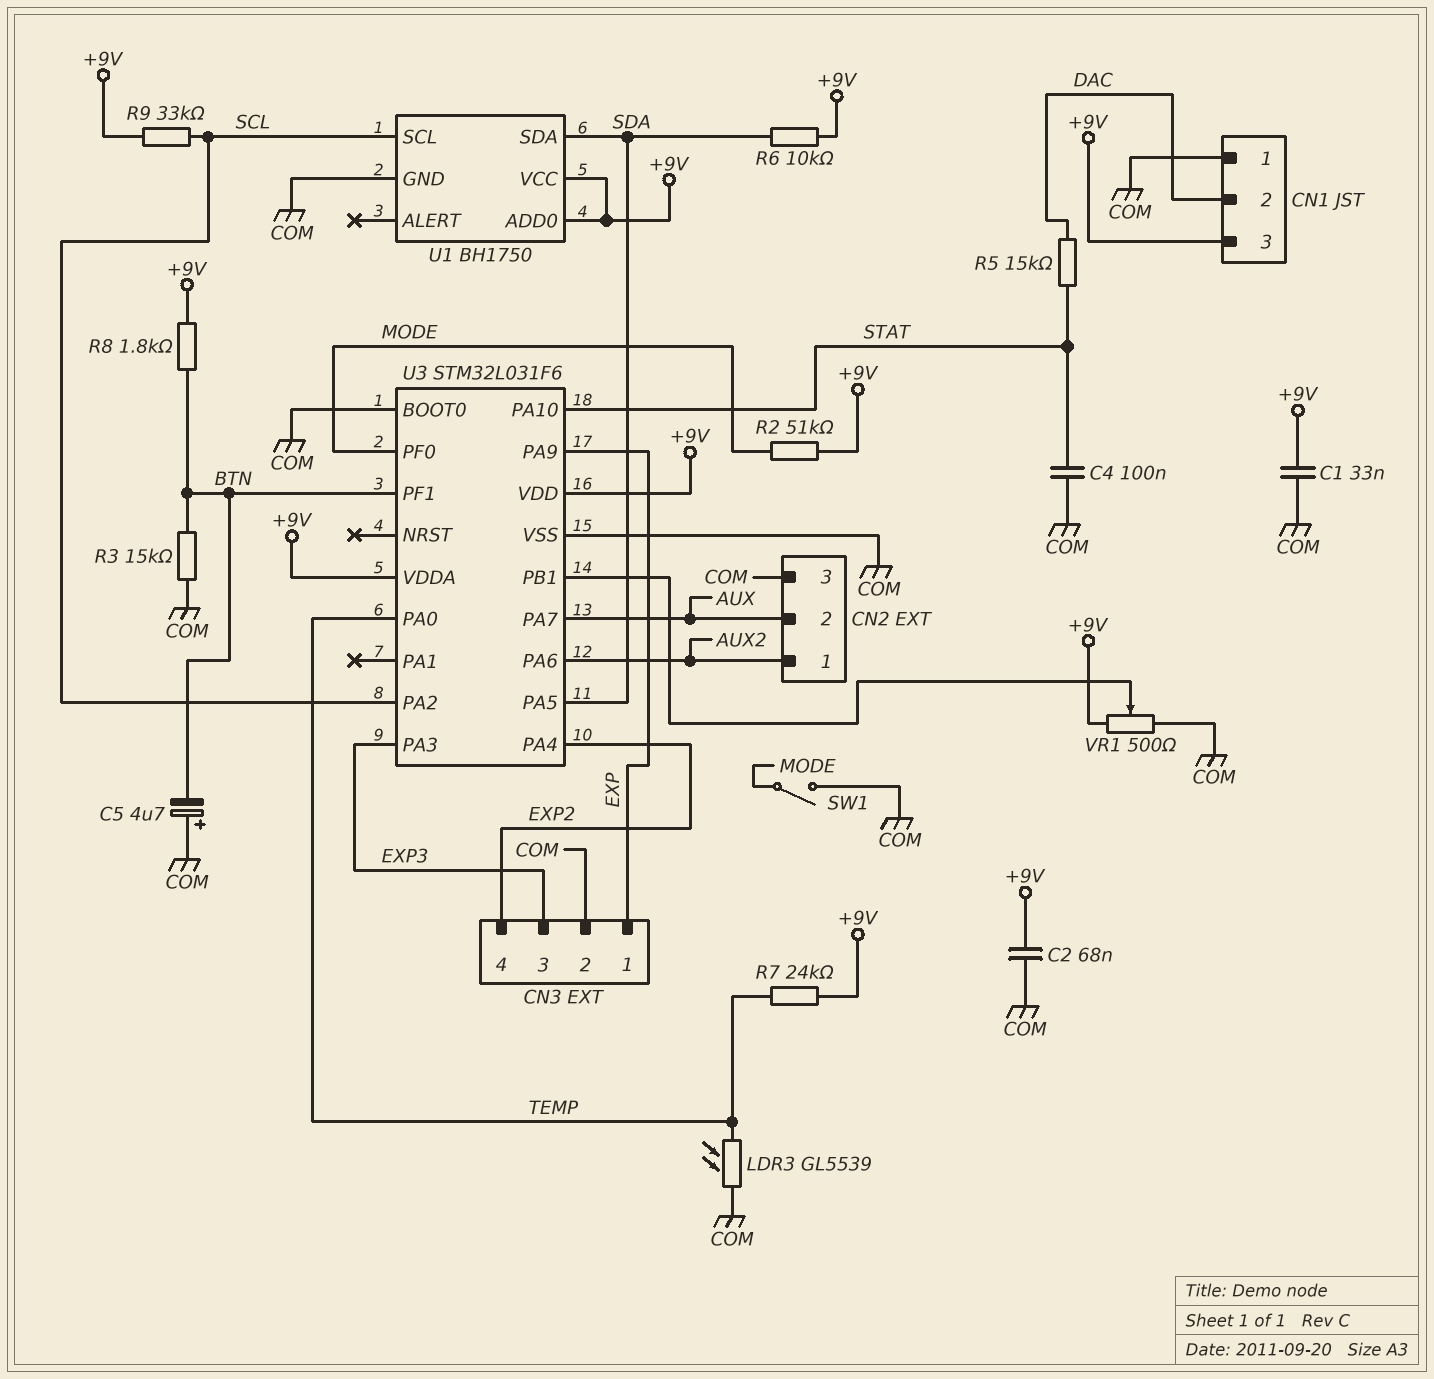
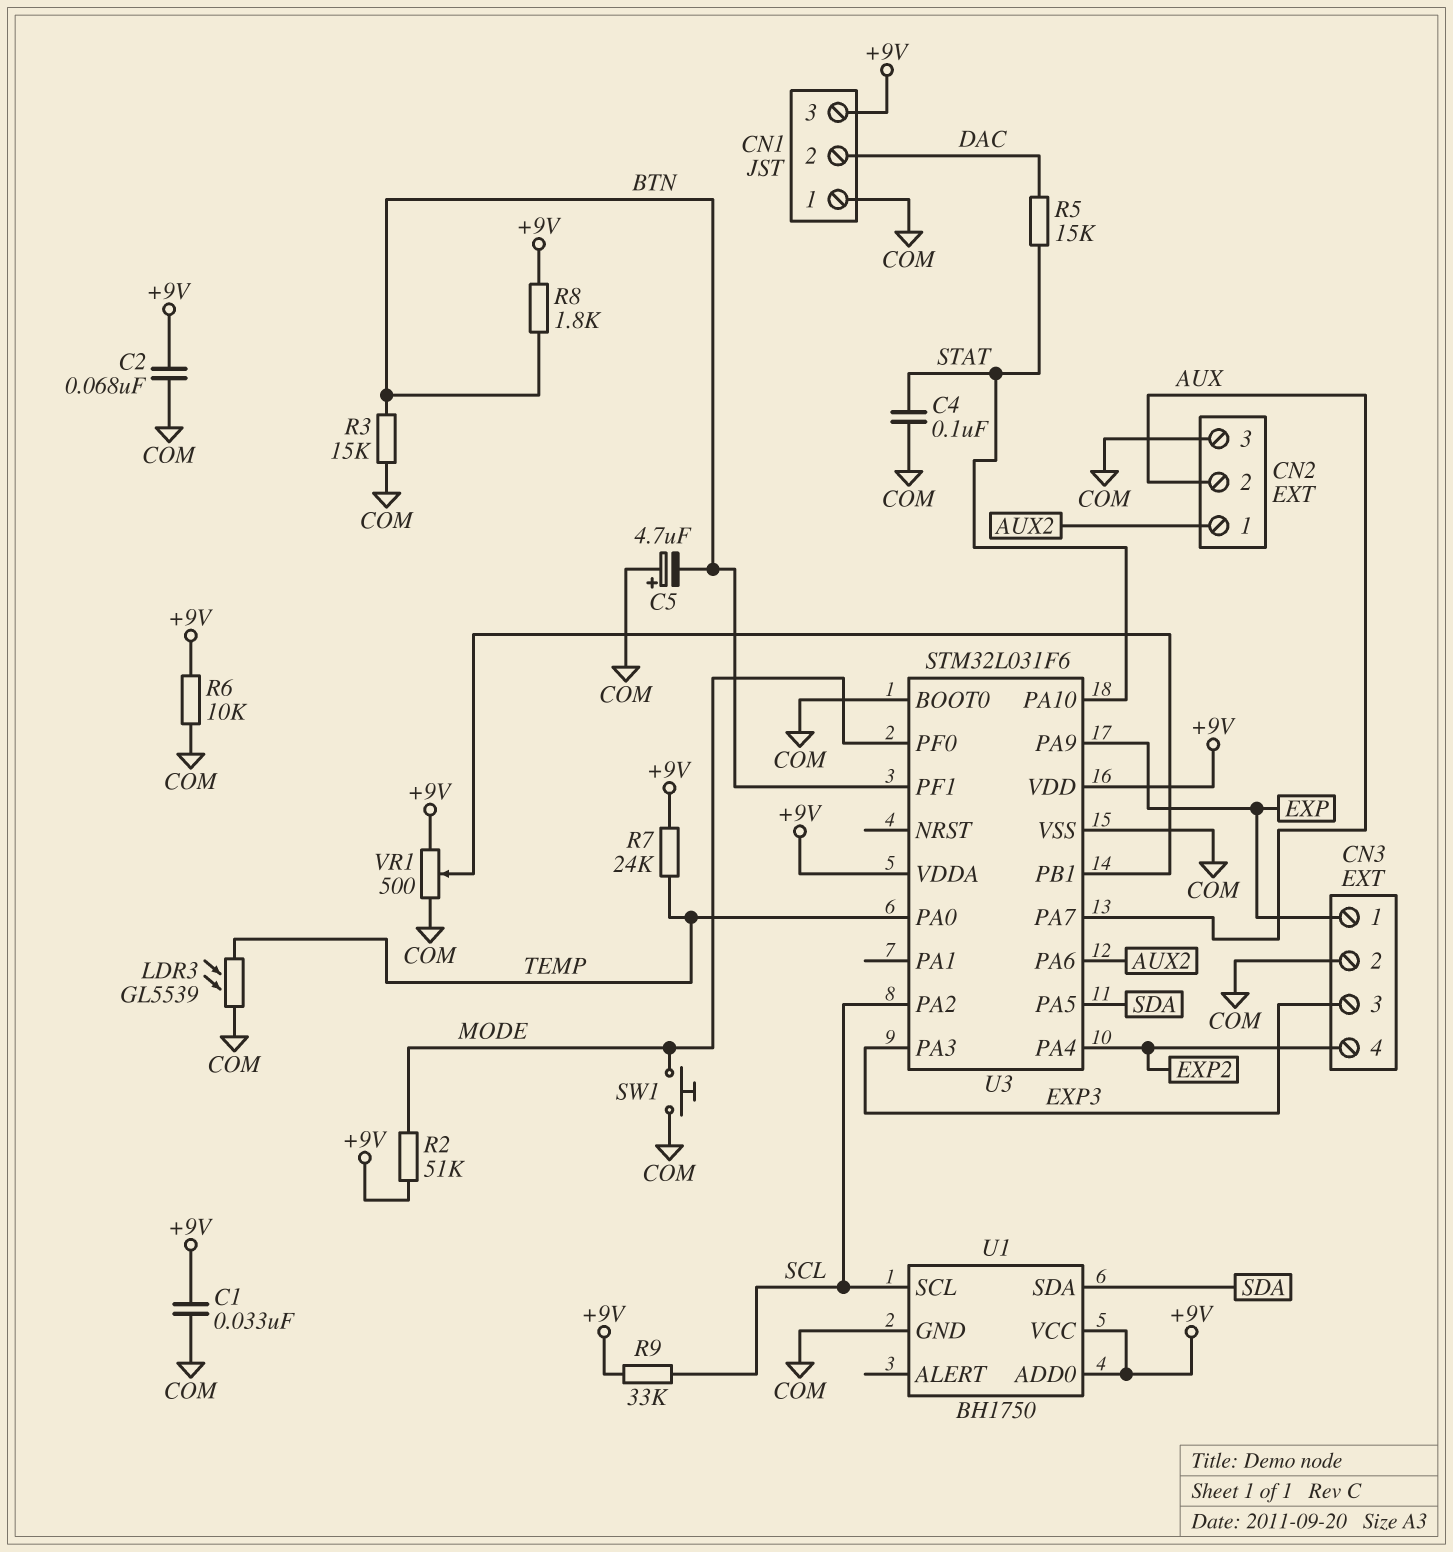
R6: 10k (+9V, SDA) -> 10k (+9V, COM)
SW1: switch (COM, MODE) -> button (COM, MODE)

